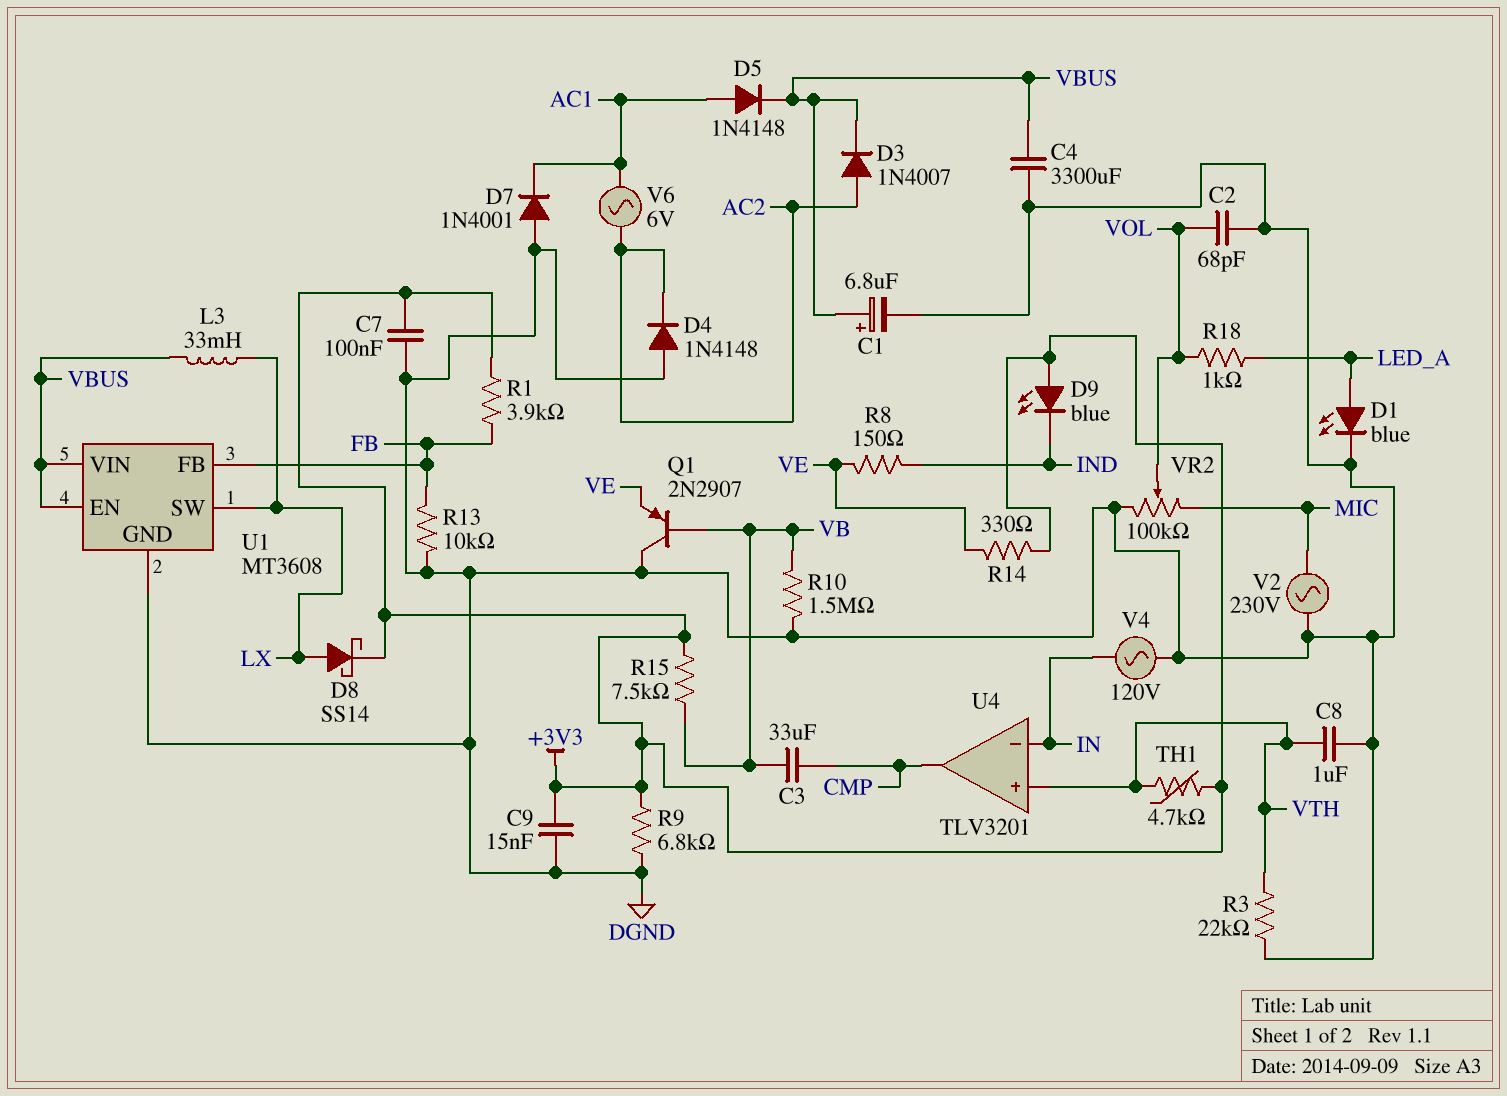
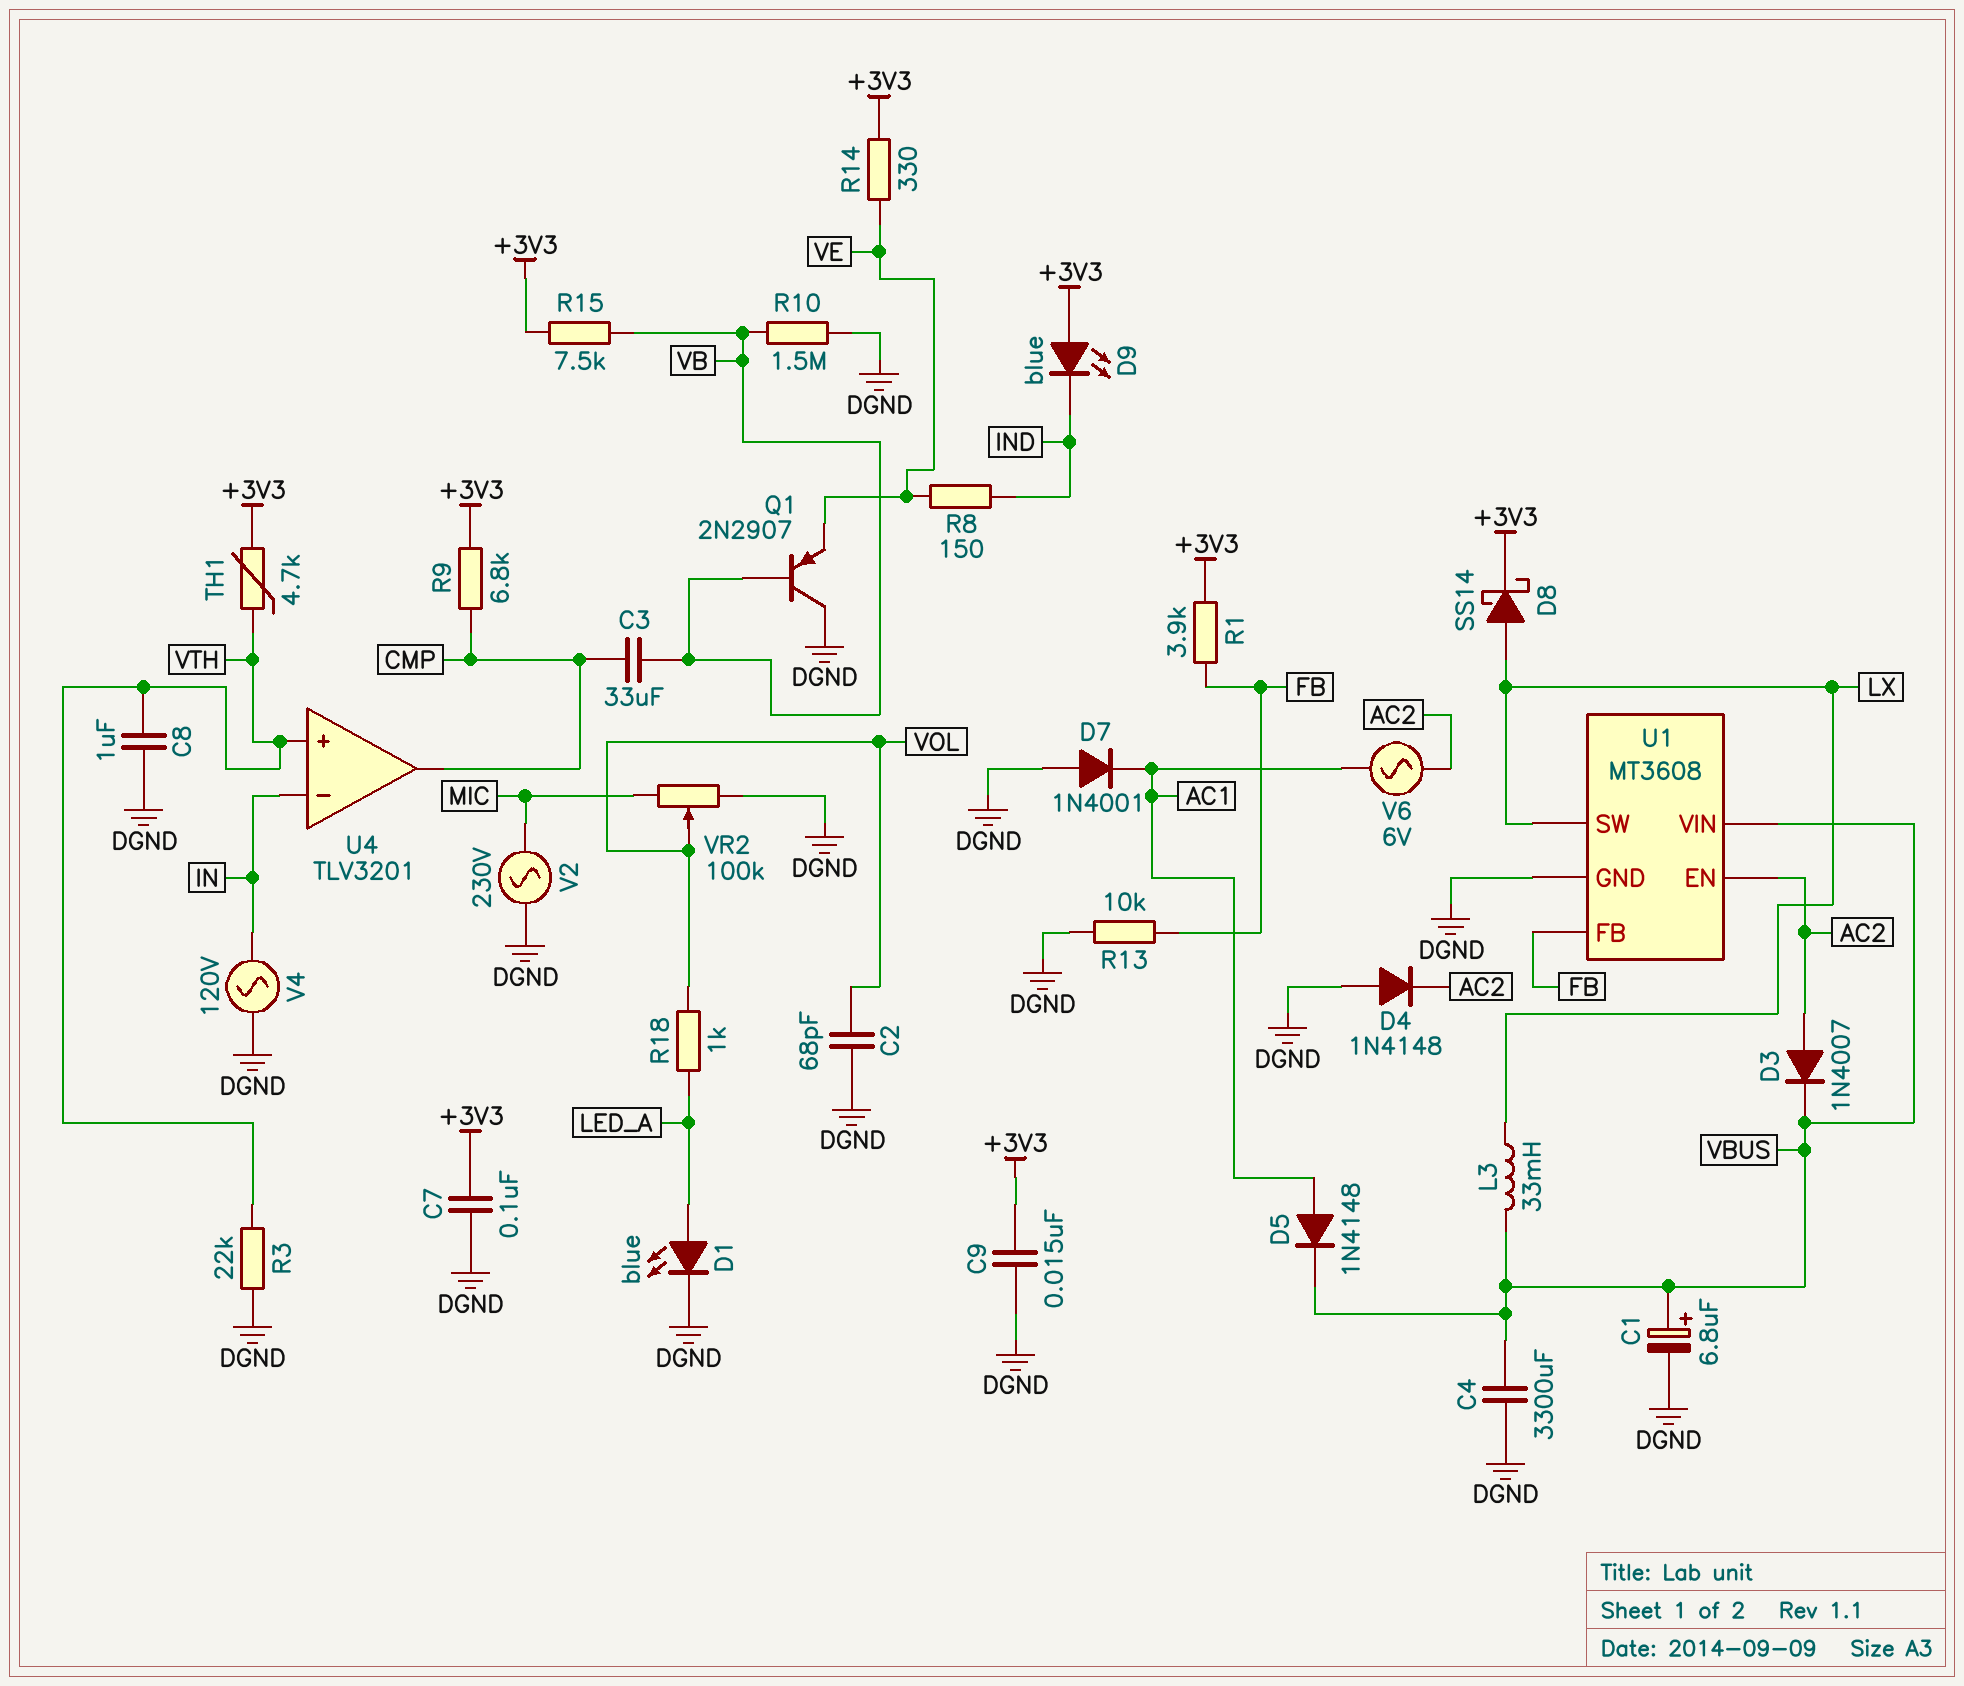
R9: 6.8k (+3V3, DGND) -> 6.8k (+3V3, CMP)
U1 pin EN: VBUS -> AC2

